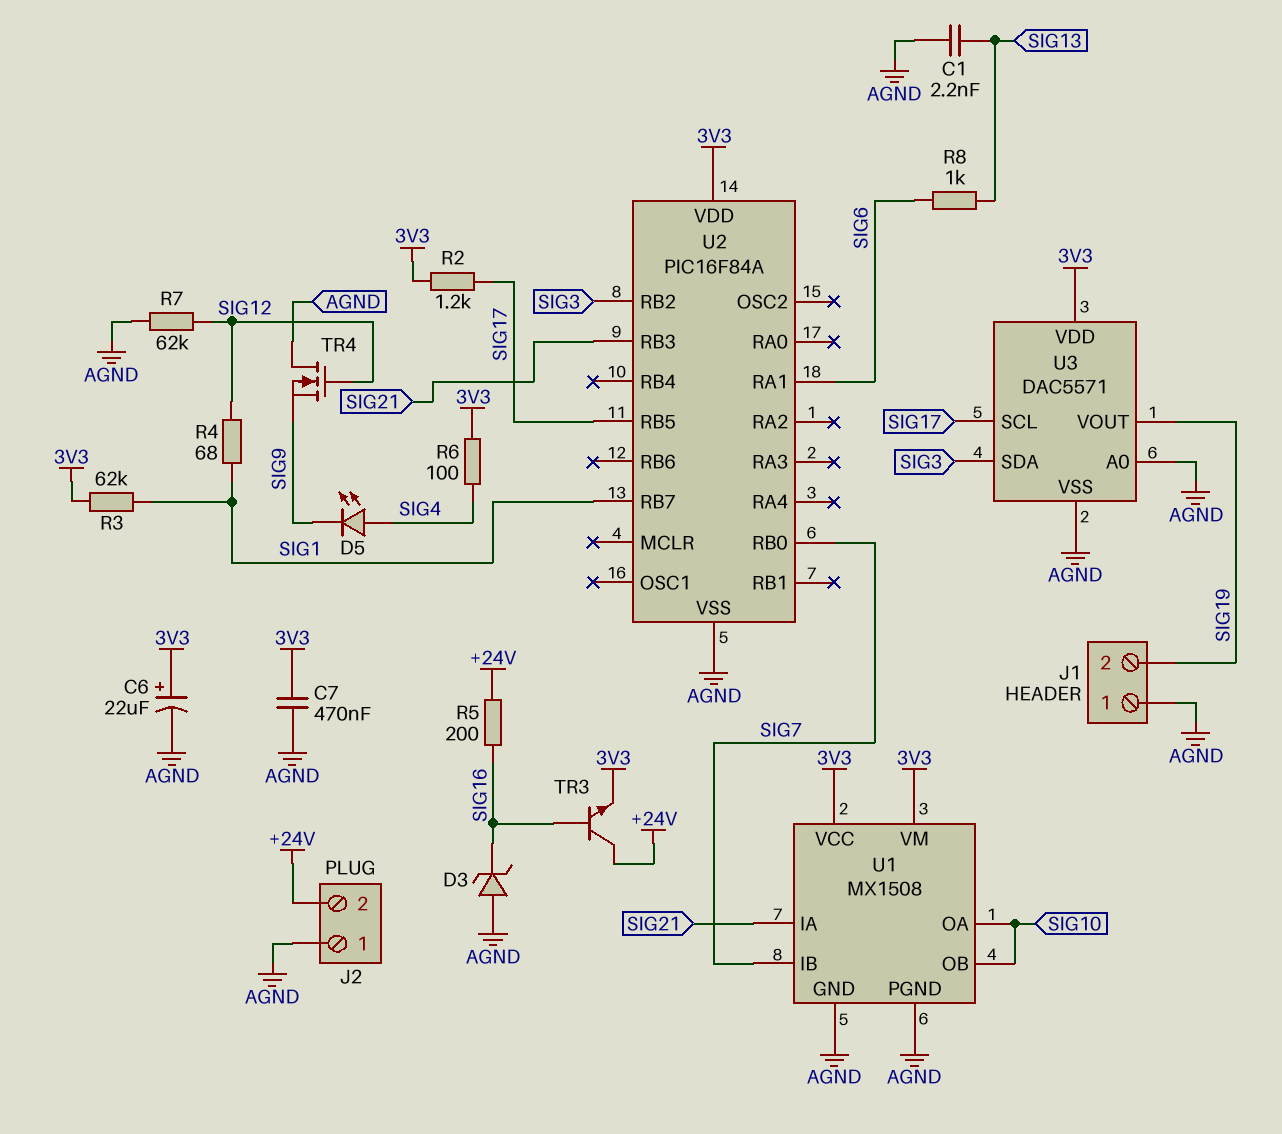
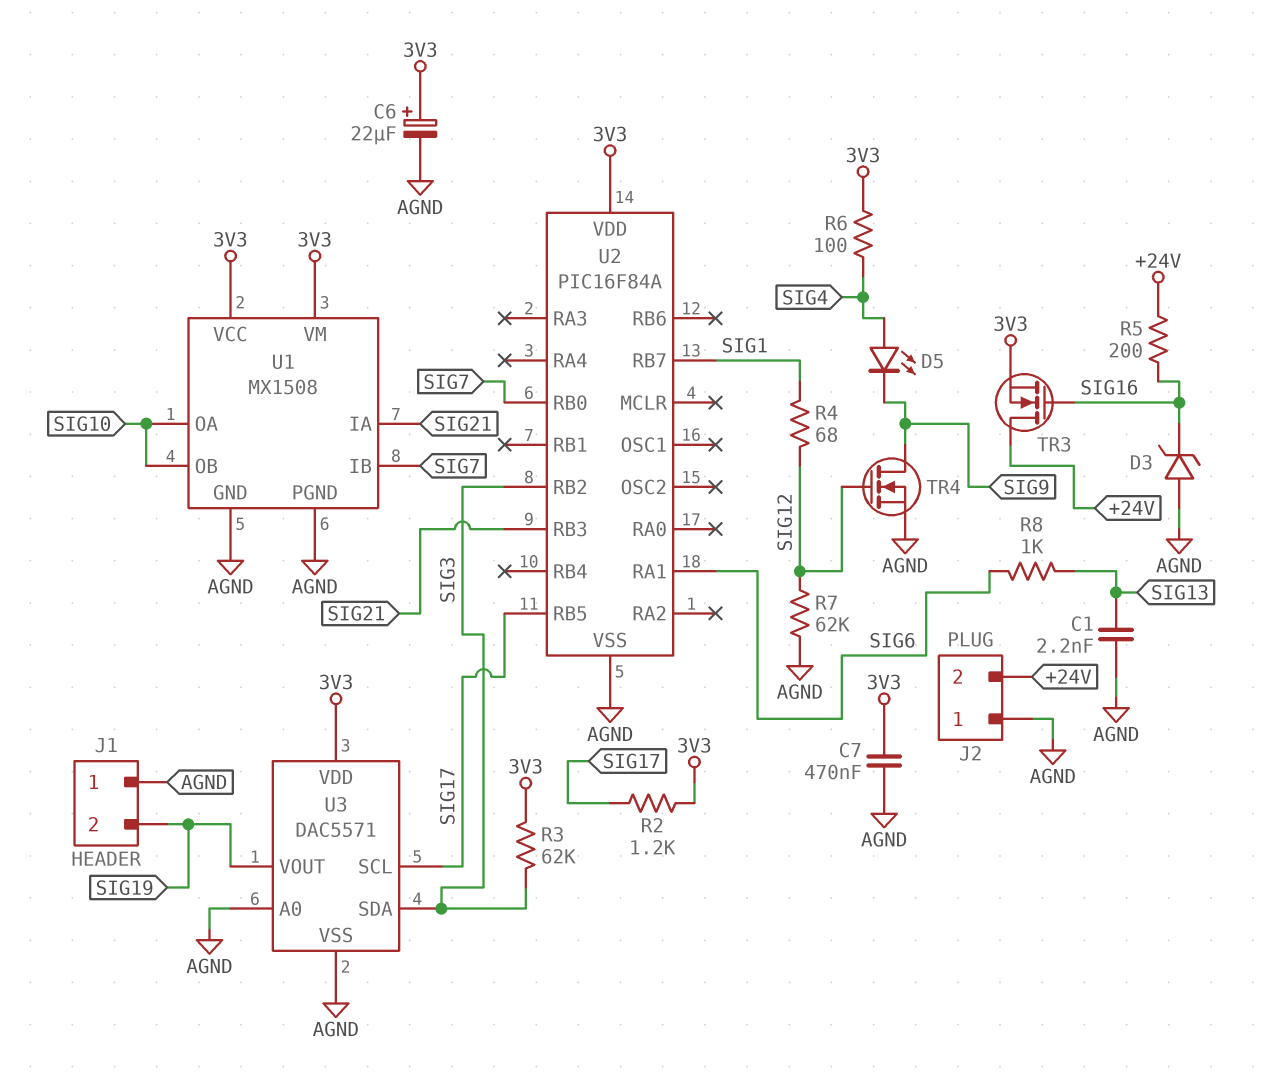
R3: 62k (3V3, SIG1) -> 62k (3V3, SIG3)
TR3: NPN (B SIG16, C +24V, E 3V3) -> NMOS (G SIG16, D +24V, S 3V3)
TR4: NMOS (G SIG12, D AGND, S SIG9) -> NMOS (G SIG12, D SIG9, S AGND)

